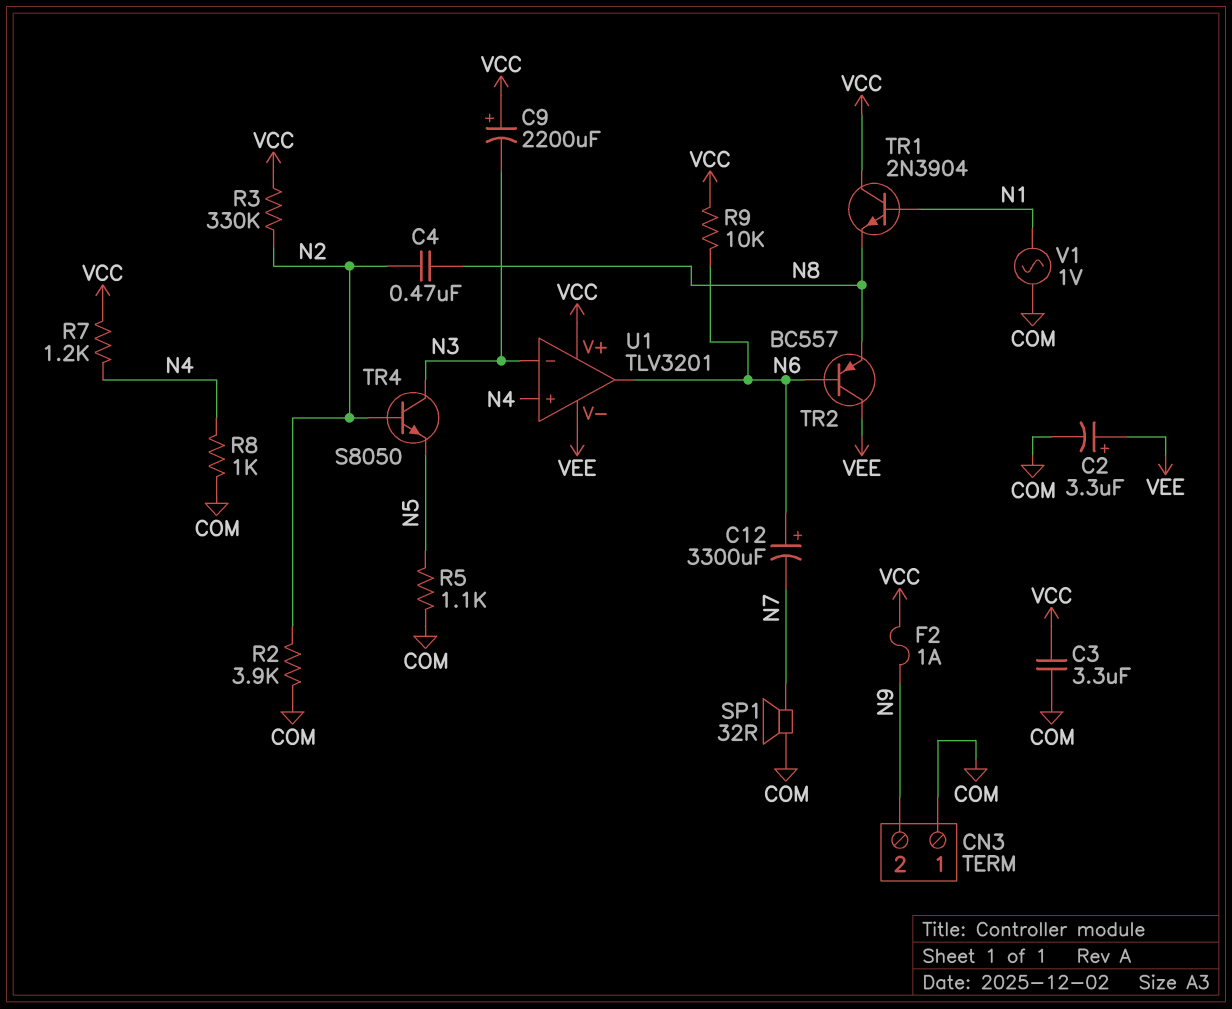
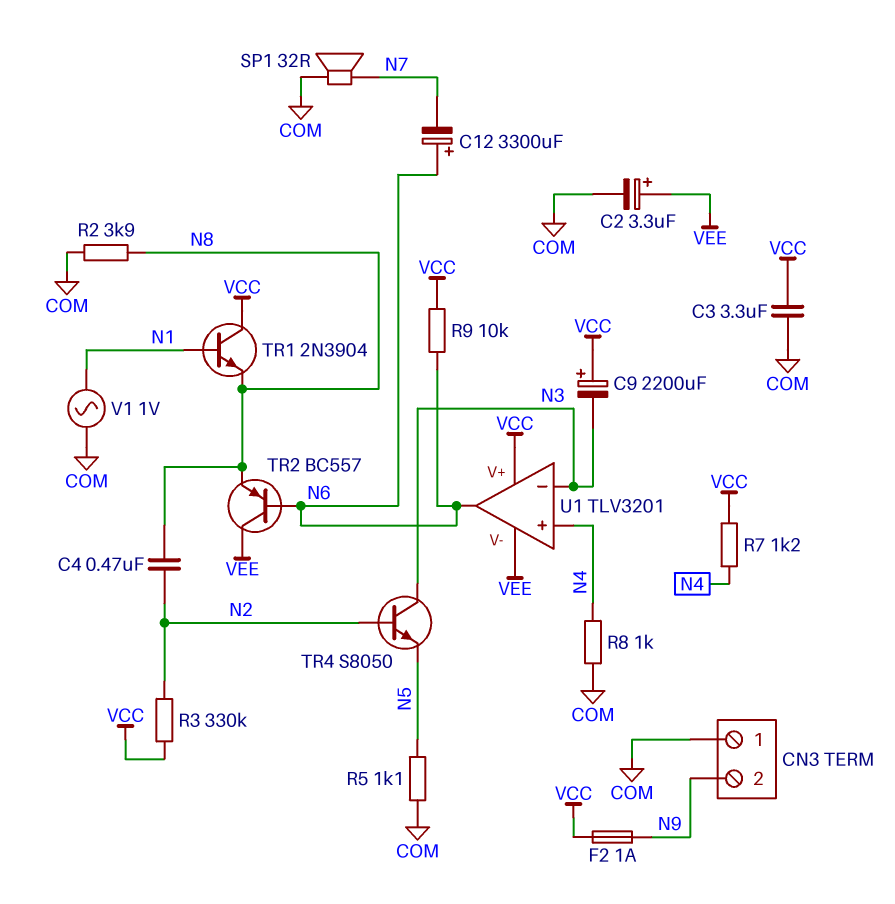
R2: 3.9k (COM, N2) -> 3.9k (COM, N8)

